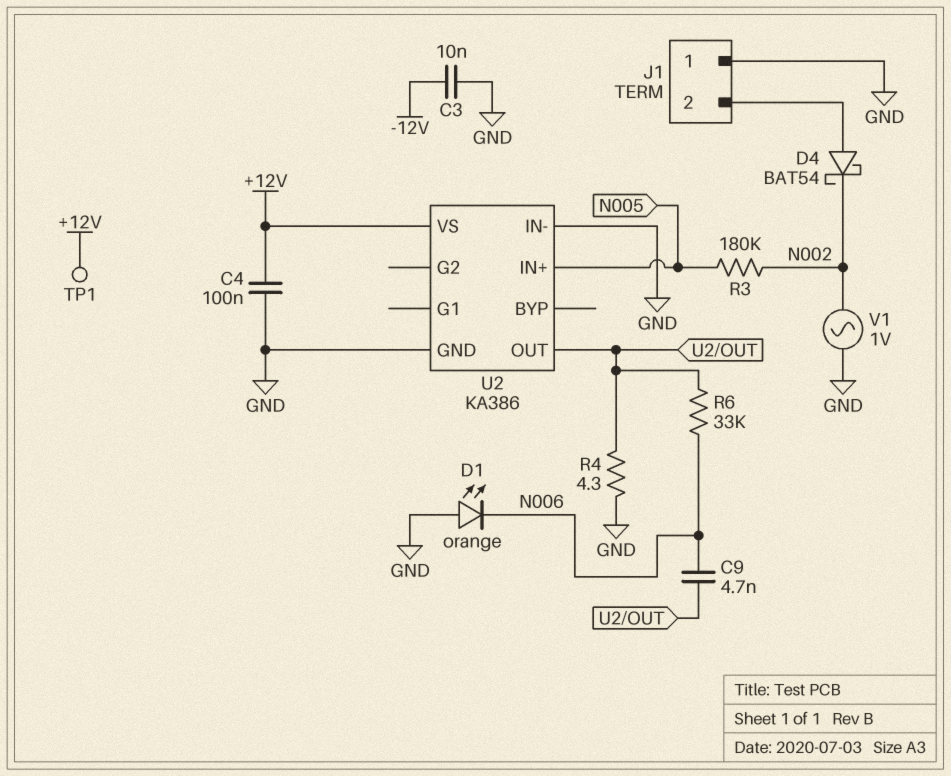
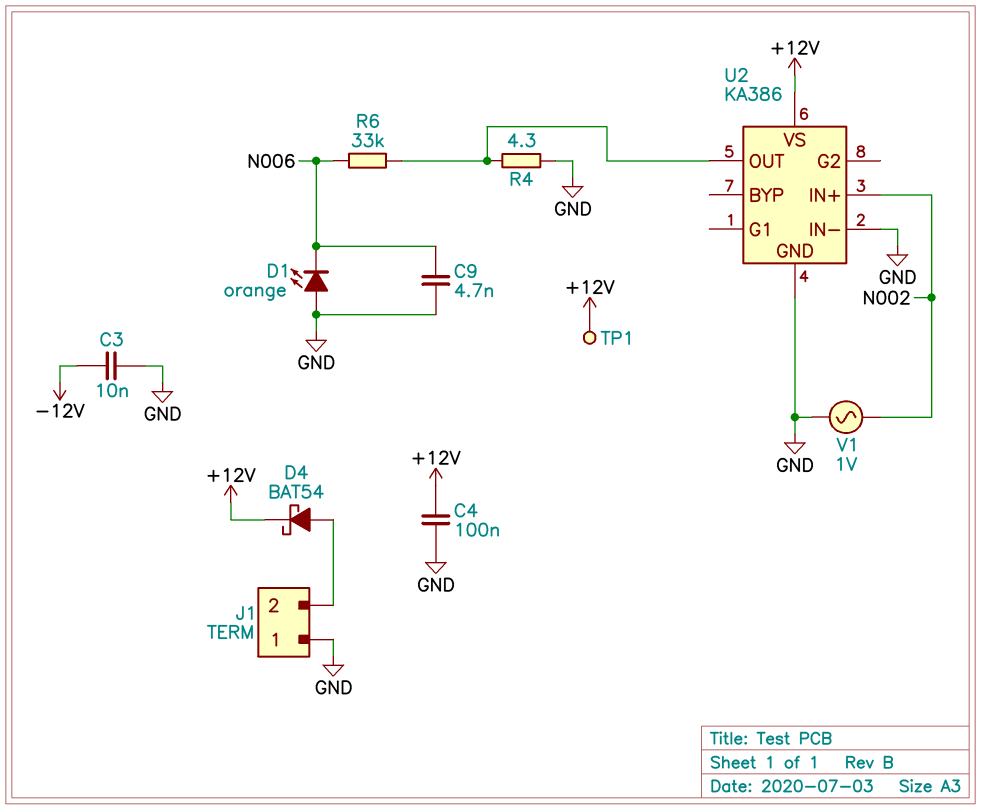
C9: 4.7nF (N006, U2/OUT) -> 4.7nF (GND, N006)
D4: schottky BAT54 (A J1/2, K N002) -> schottky BAT54 (A J1/2, K +12V)
R3: 180k (N002, N005) -> none
U2 pin IN+: N005 -> N002

